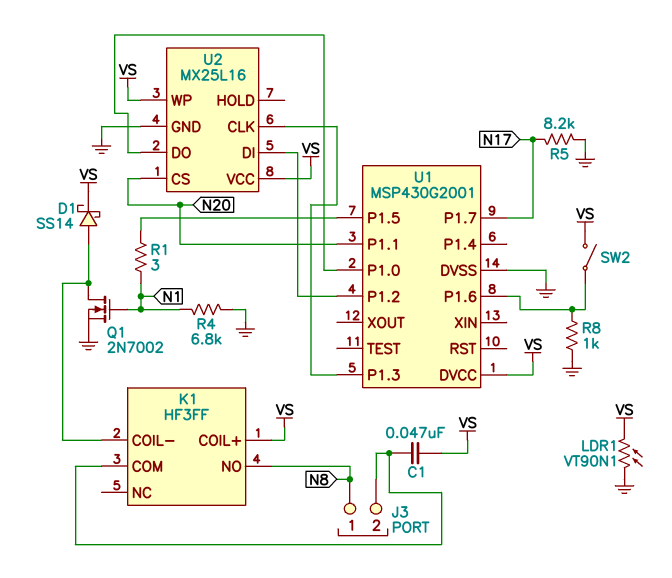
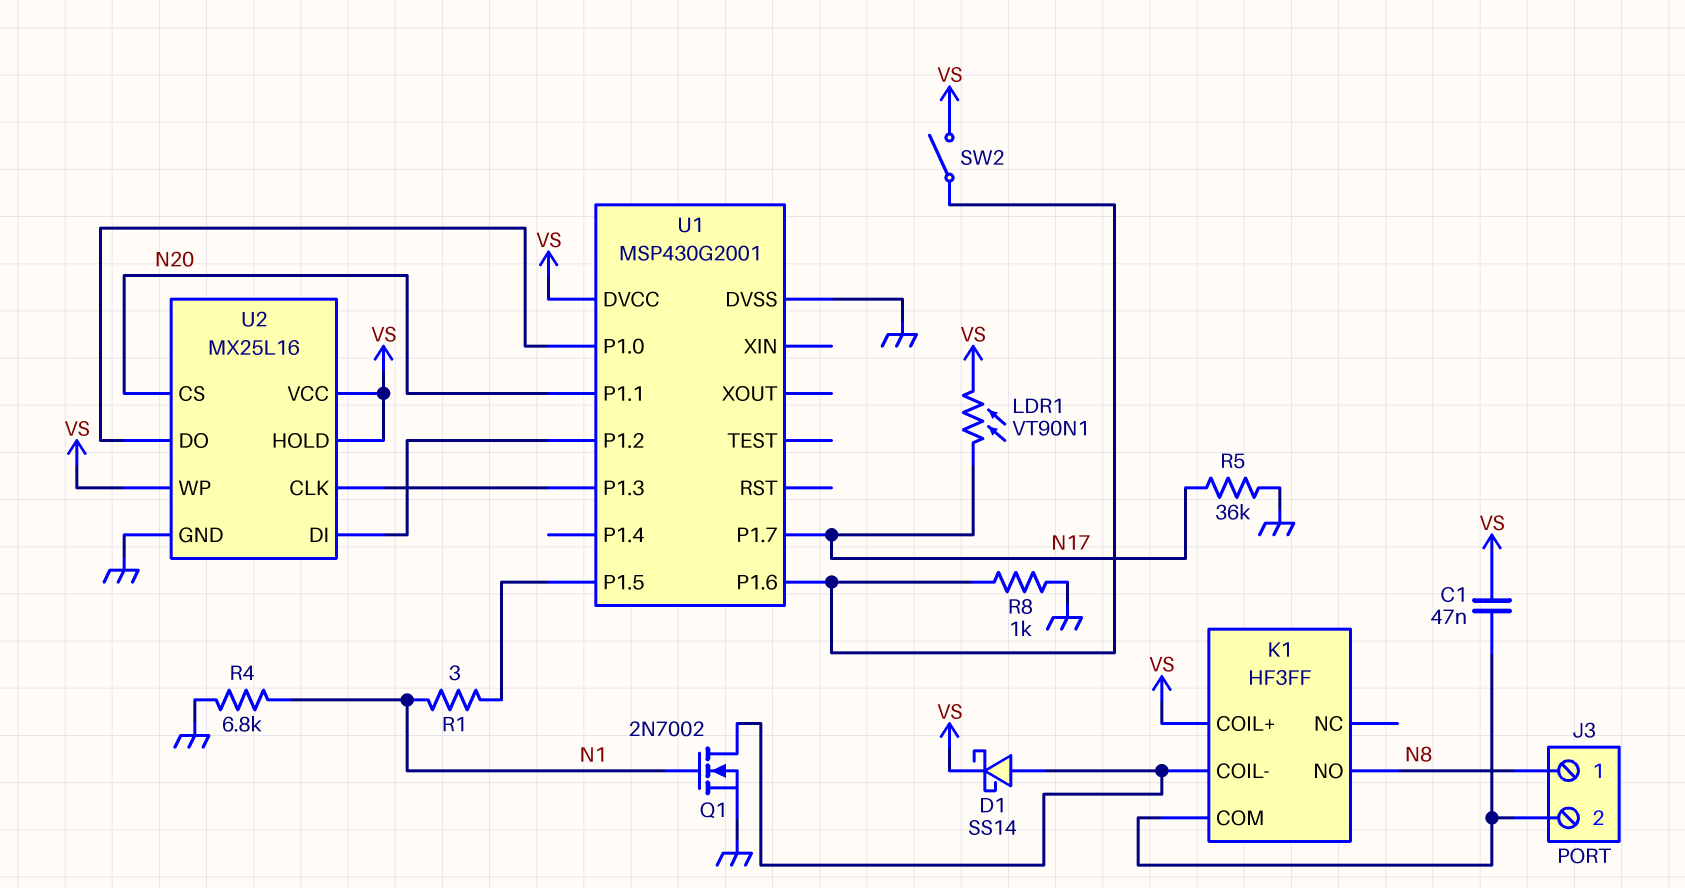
LDR1: VT90N1 (GND, VS) -> VT90N1 (N17, VS)
R5: 8.2k (GND, N17) -> 36k (GND, N17)
U2 pin HOLD: none -> VS

